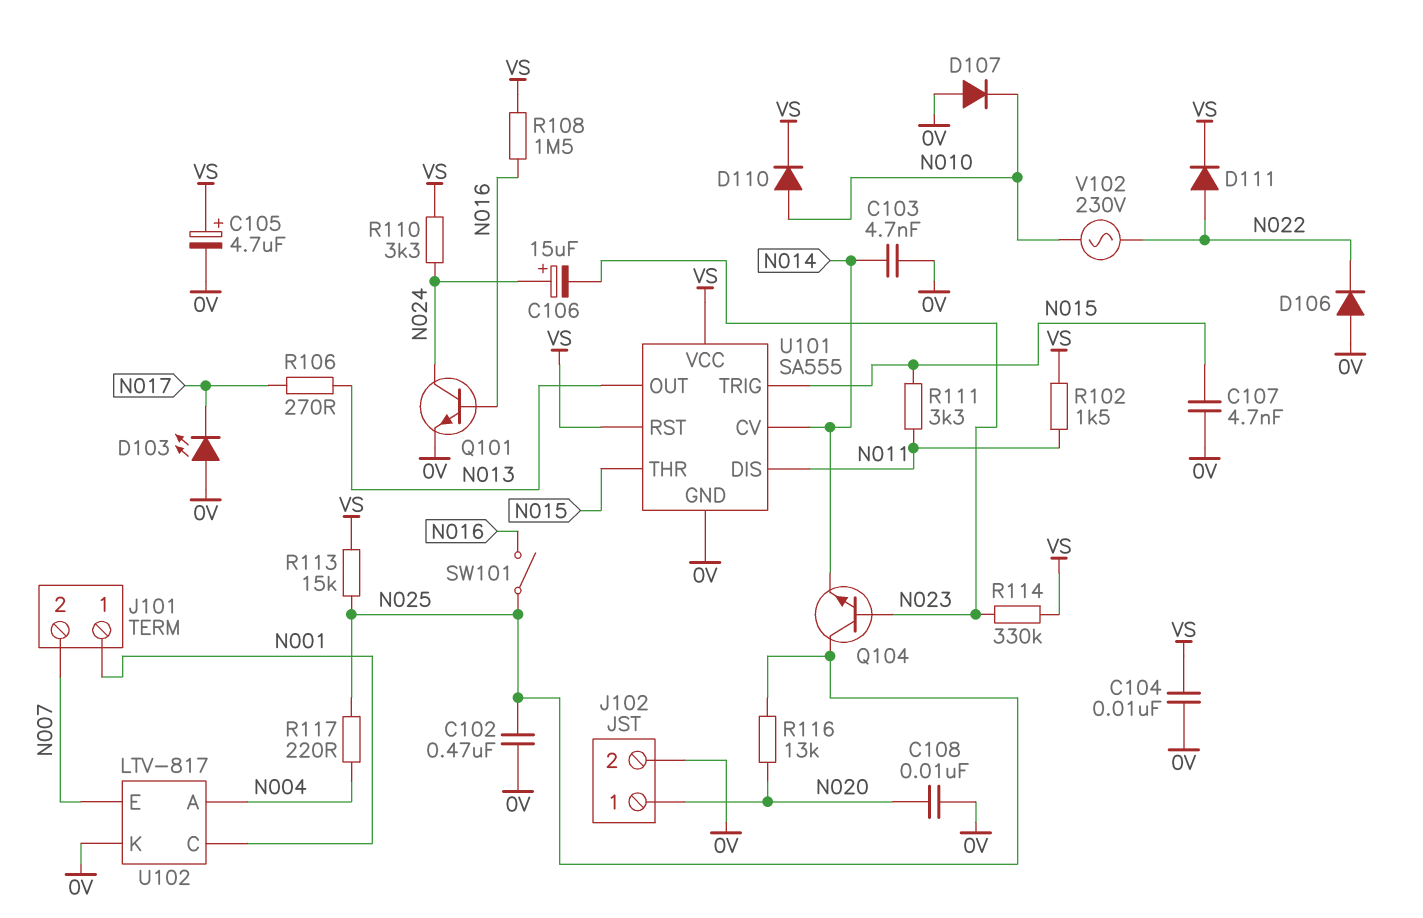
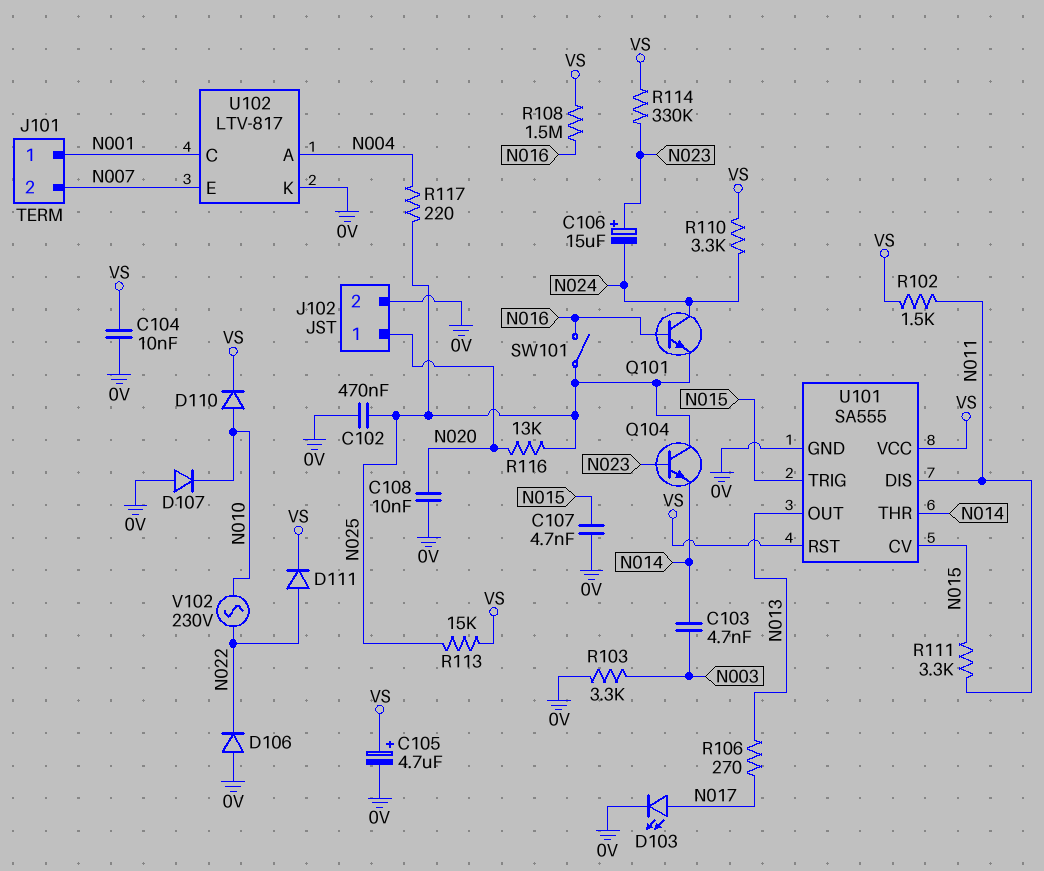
C103: 4.7nF (0V, N014) -> 4.7nF (N003, N014)
C106: 15uF (plus N024, minus N023) -> 15uF (plus N023, minus N024)
D103: LED (A 0V, K N017) -> LED (A N017, K 0V)
Q101: NPN (B N016, C N024, E 0V) -> NPN (B N016, C N024, E N025)
R103: none -> 3.3k (0V, N003)
U101 pin CV: N014 -> N015
U101 pin THR: N015 -> N014

